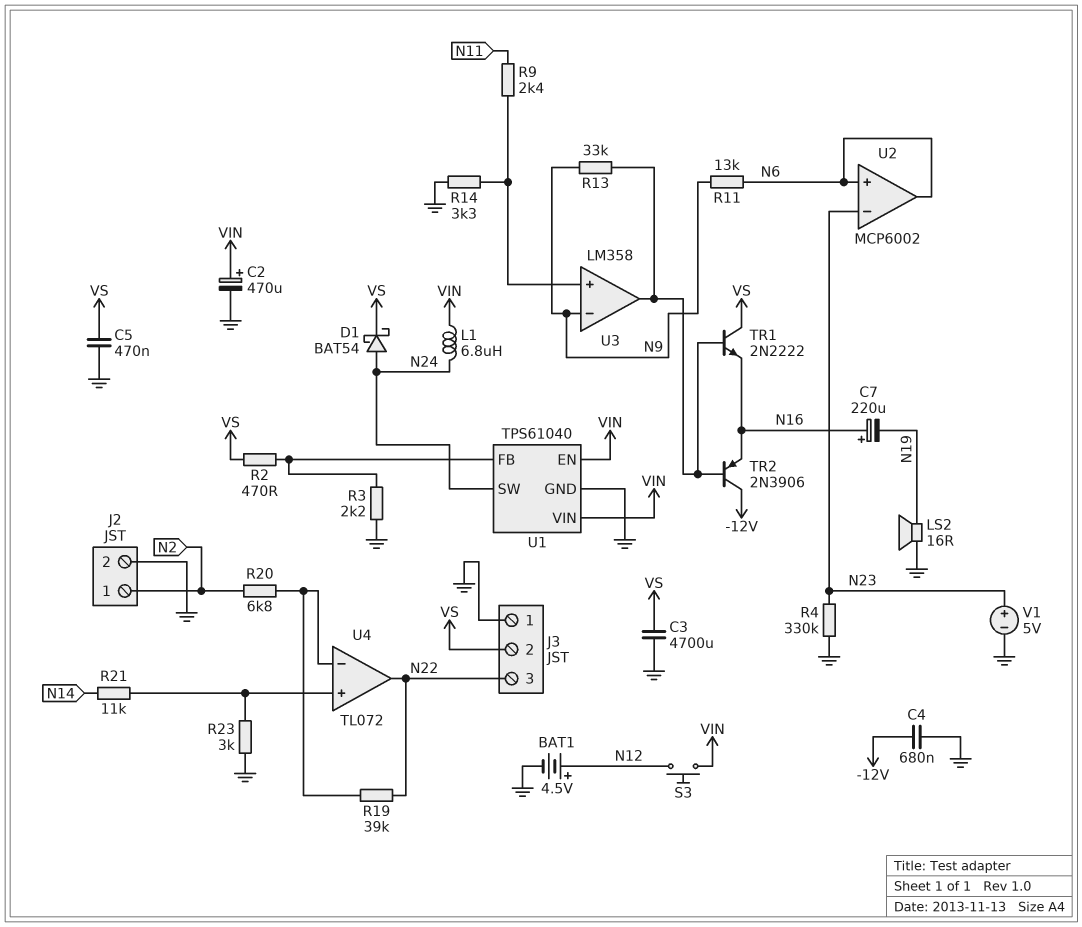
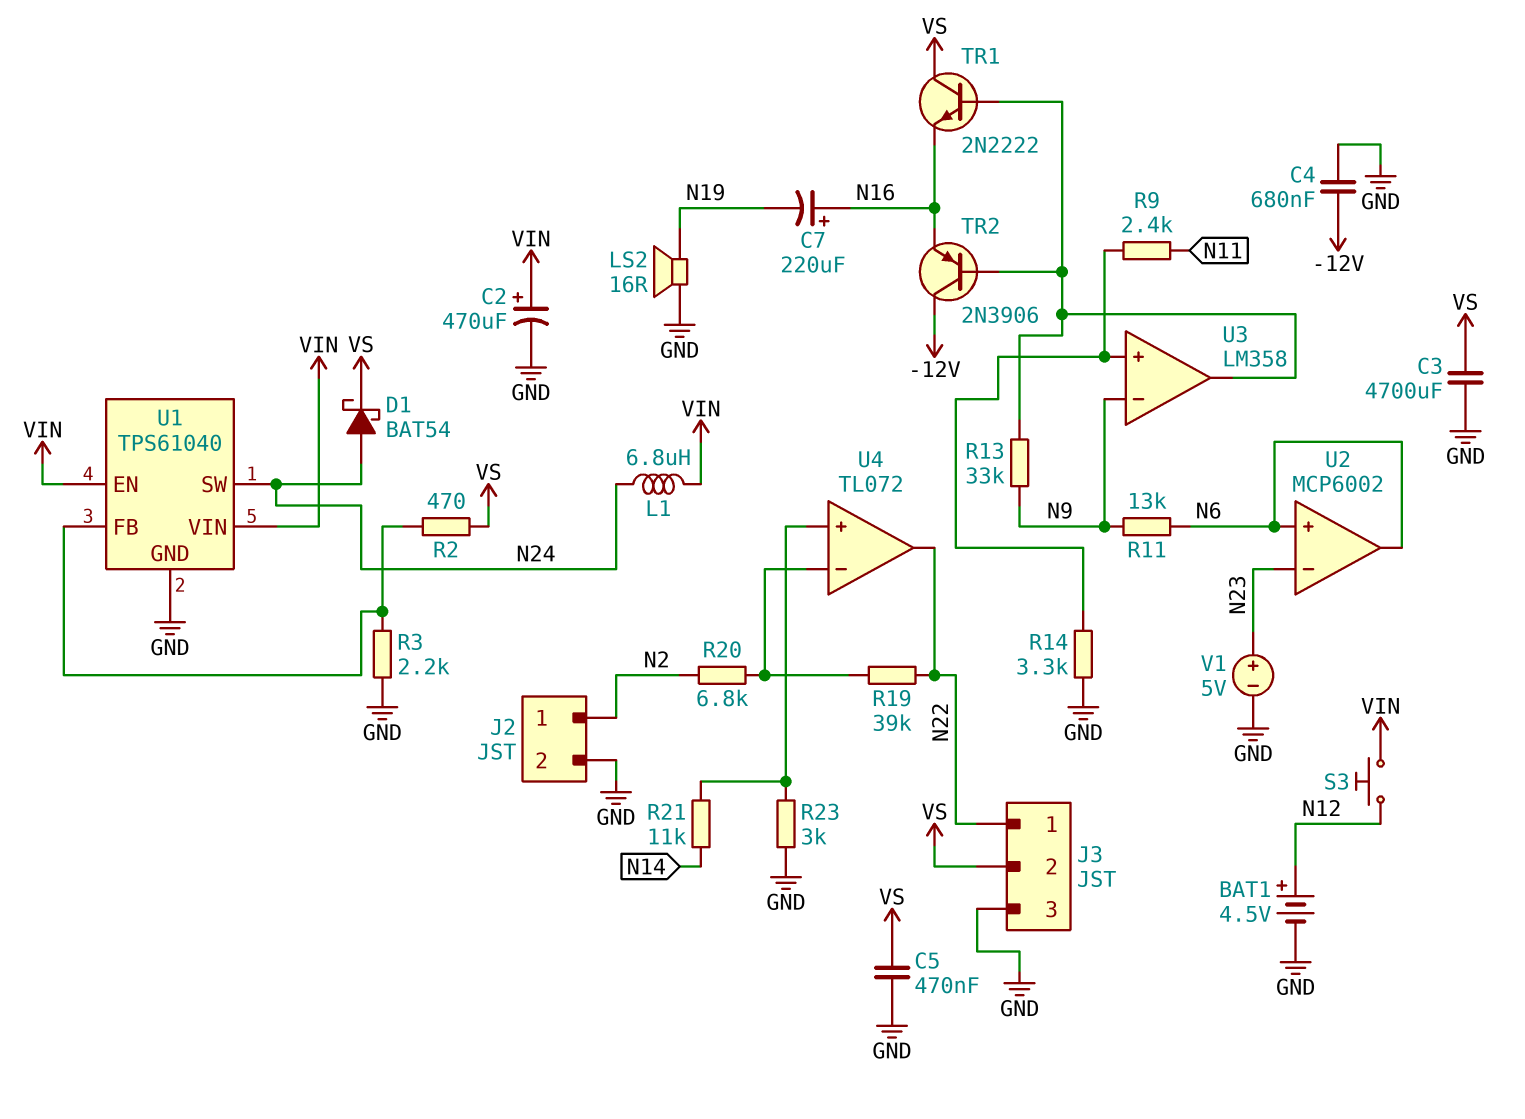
J3 pin 1: GND -> N22
J3 pin 3: N22 -> GND
R4: 330k (GND, N23) -> none

